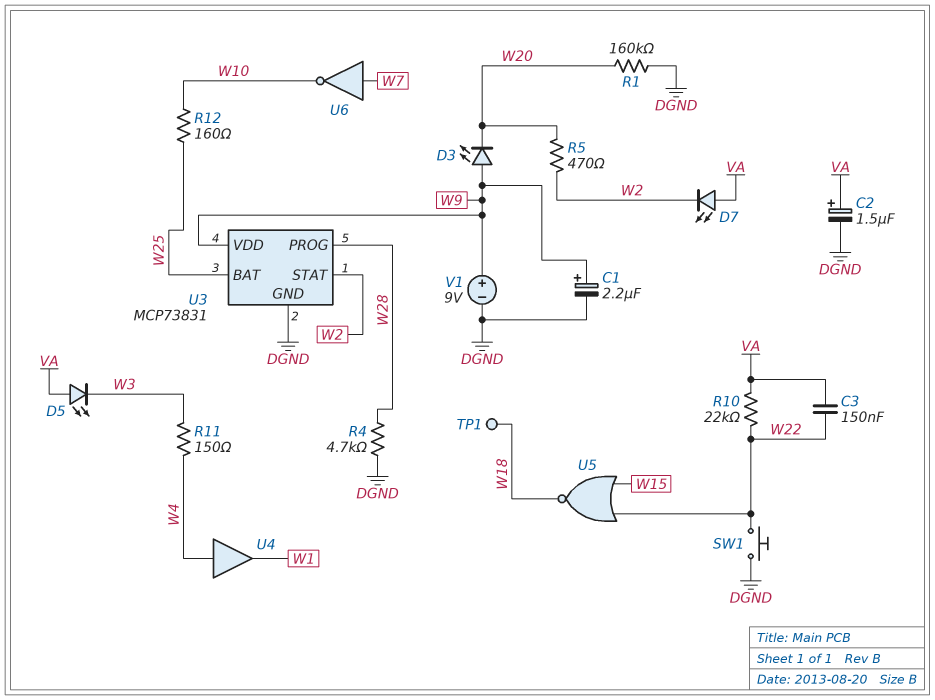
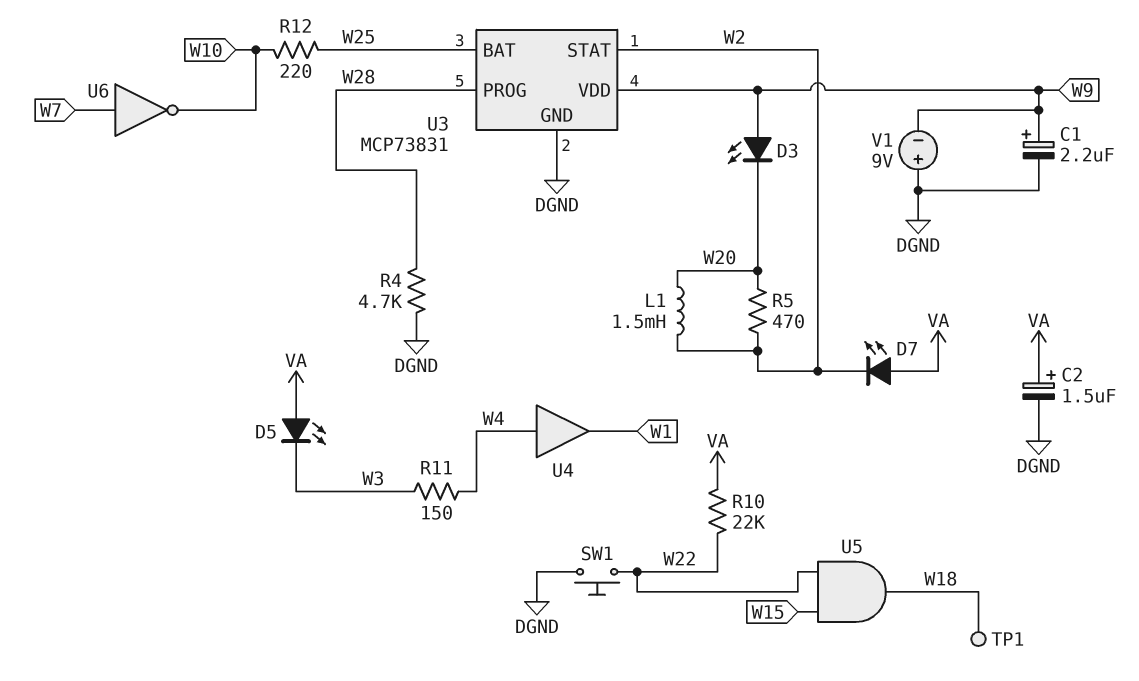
C3: 150nF (VA, W22) -> none
L1: none -> 1.5mH (W2, W20)
R1: 160k (DGND, W20) -> none
R12: 160 (W10, W25) -> 220 (W10, W25)
U5: NOR (in W15, in W22, out W18) -> AND (in W15, in W22, out W18)
V1: 9V (plus W9, minus DGND) -> 9V (plus DGND, minus W9)

